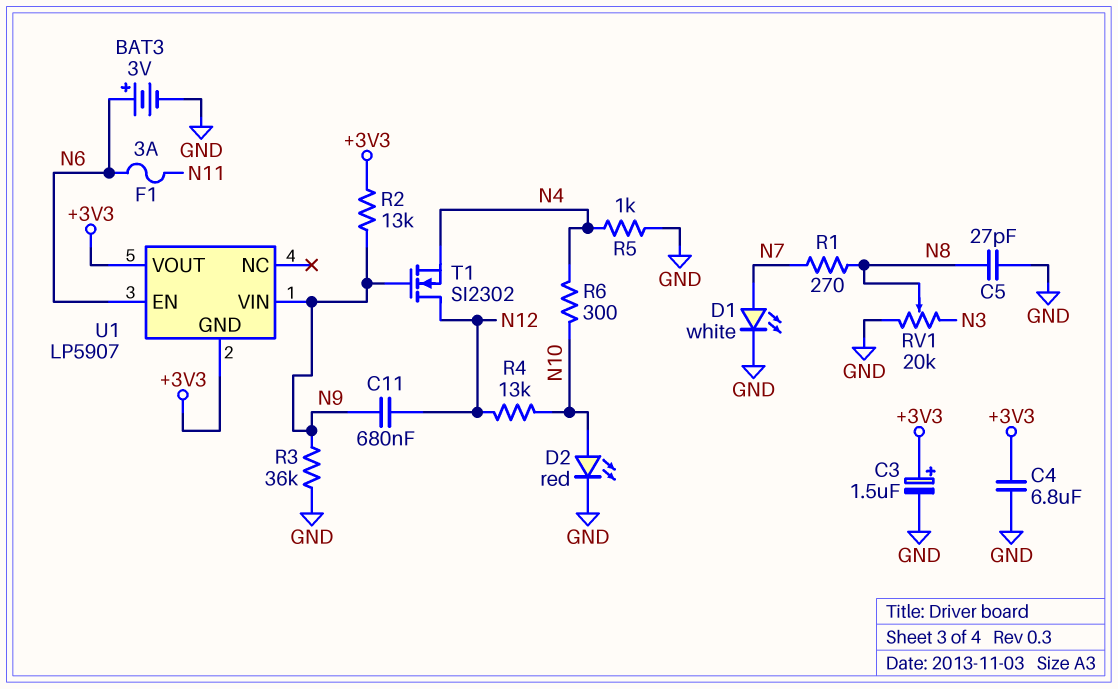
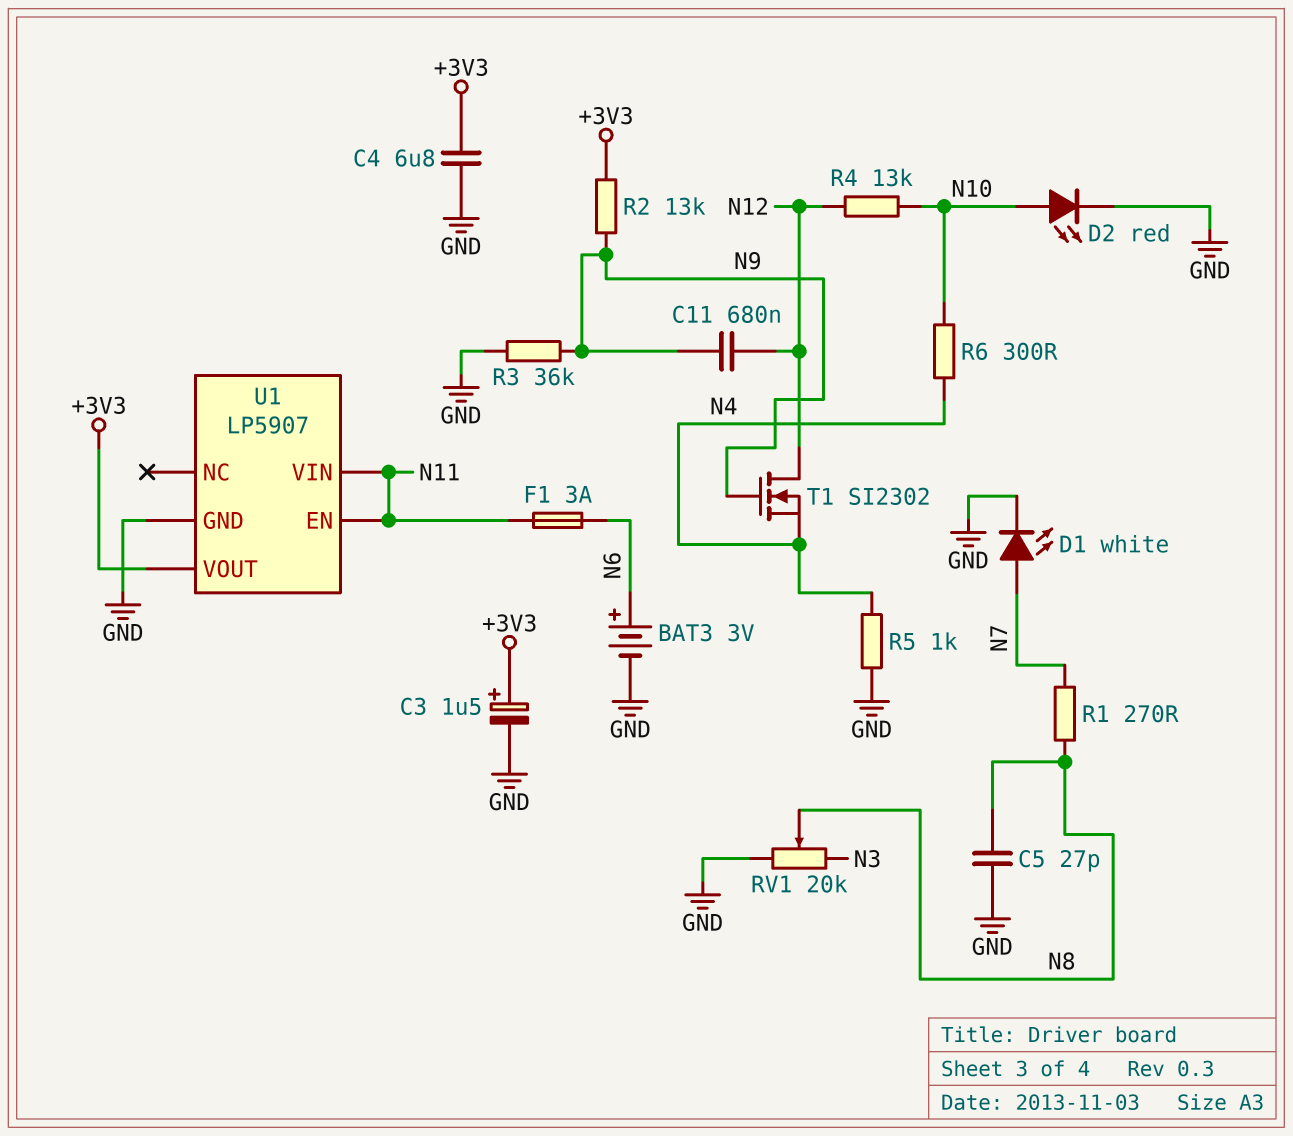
U1 pin EN: N6 -> N11
U1 pin GND: +3V3 -> GND
U1 pin VIN: N9 -> N11

